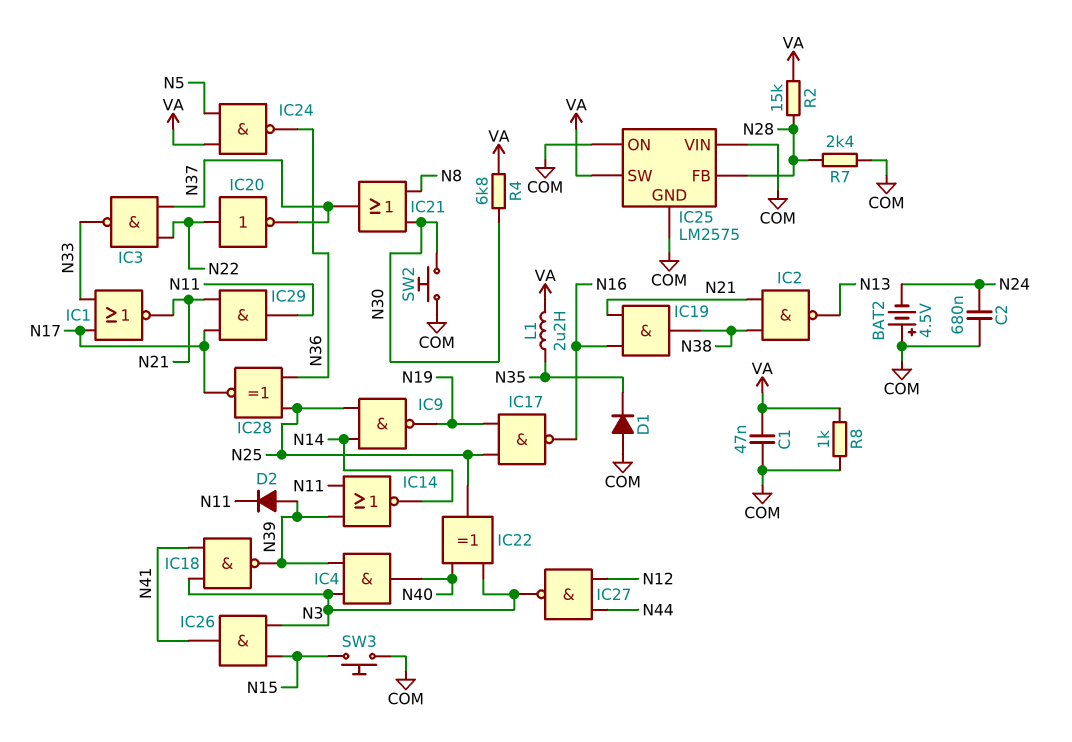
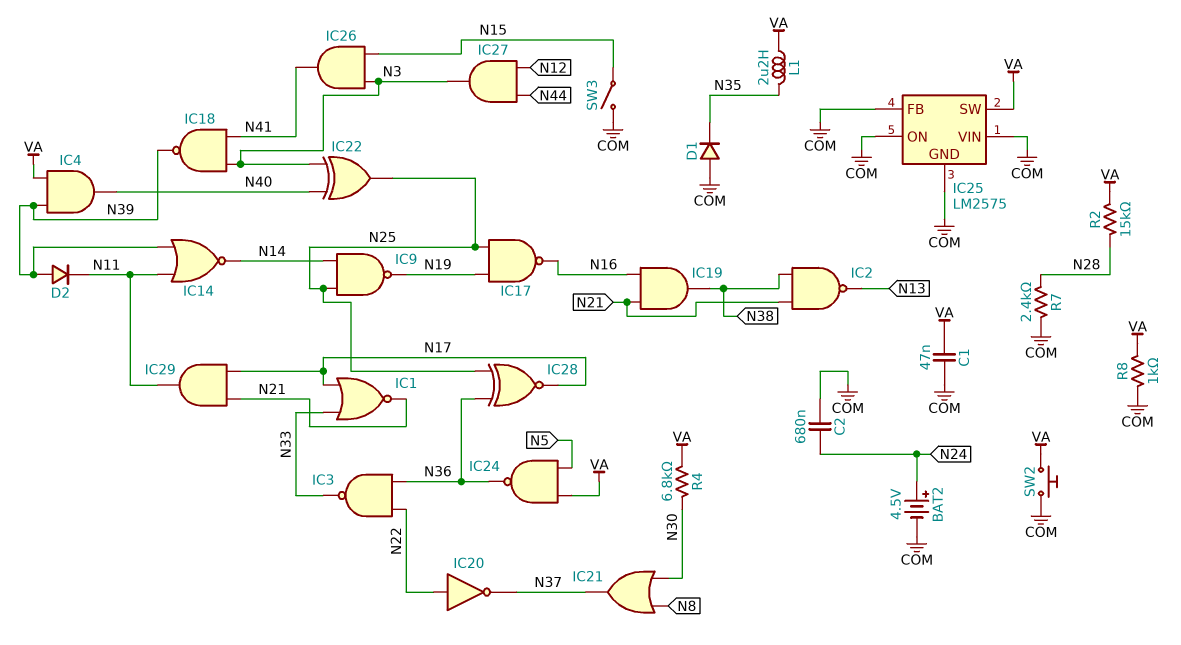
BAT2: 4.5V (plus COM, minus N24) -> 4.5V (plus N24, minus COM)
IC3: NAND (in N22, in N37, out N33) -> NAND (in N22, in N36, out N33)
IC4: AND (in N3, in N39, out N40) -> AND (in N39, in VA, out N40)
IC25 pin FB: N28 -> COM
IC27: NAND (in N12, in N44, out N3) -> AND (in N12, in N44, out N3)
SW2: button (COM, N30) -> button (COM, VA)
SW3: button (COM, N15) -> switch (COM, N15)

